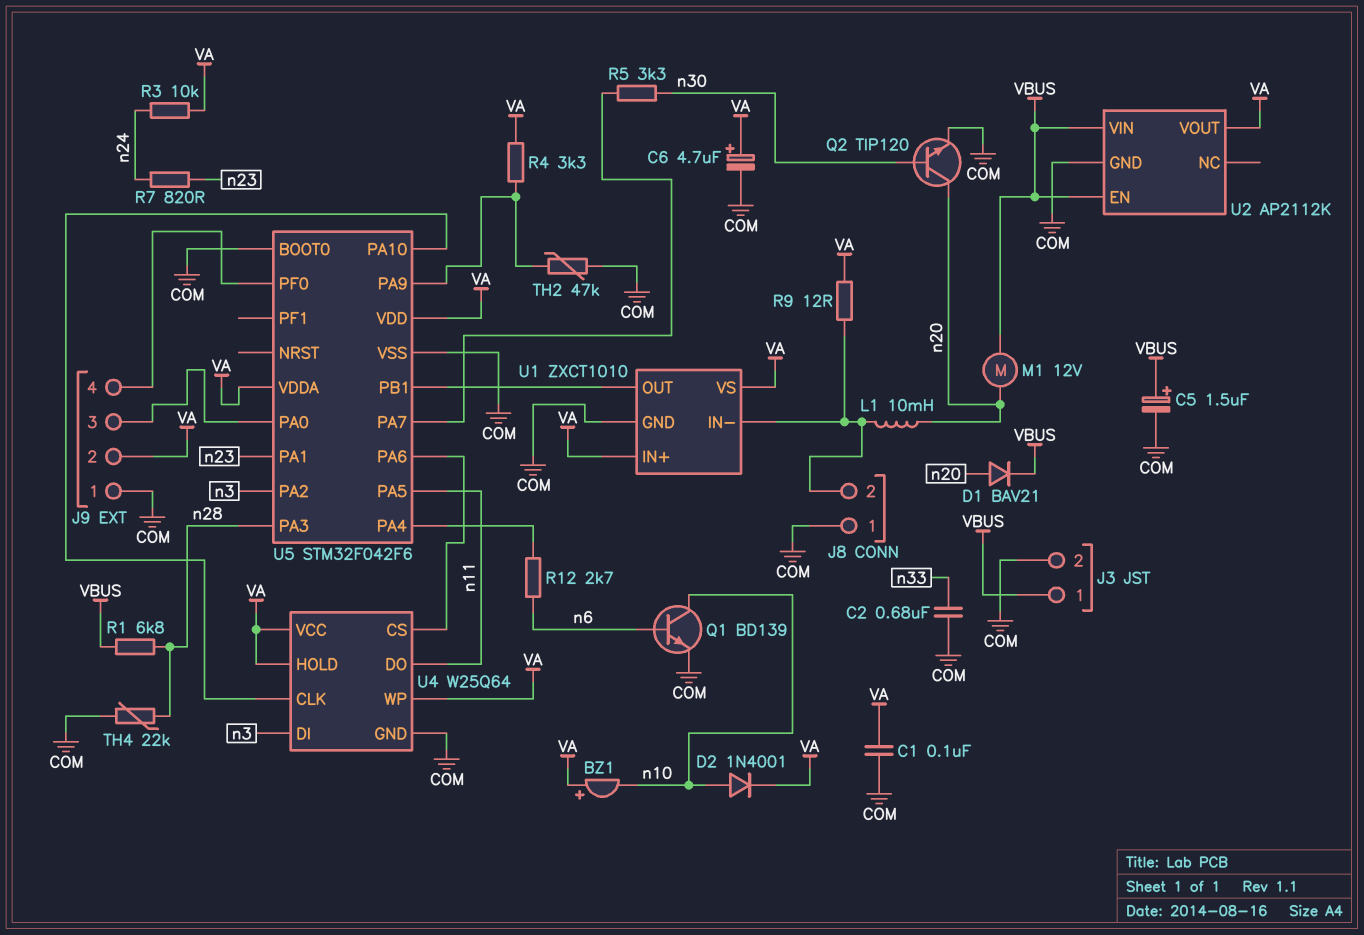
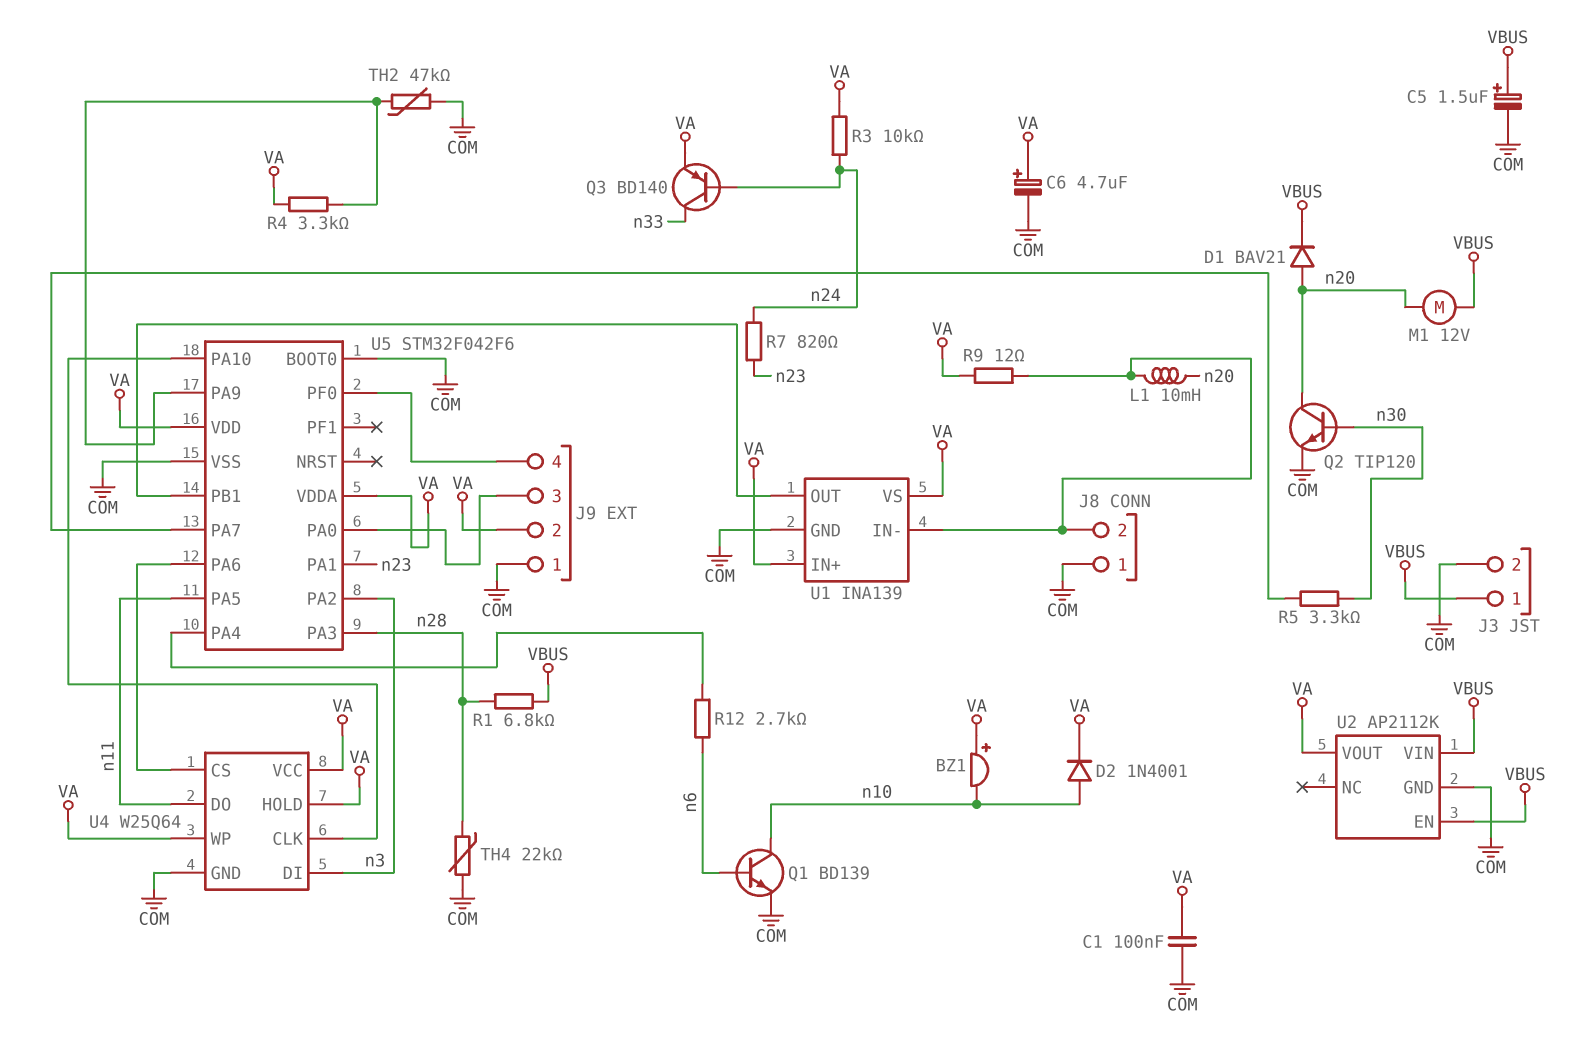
C2: 680nF (COM, n33) -> none
Q3: none -> PNP BD140 (B n24, C n33, E VA)
U1: ZXCT1010 -> INA139

